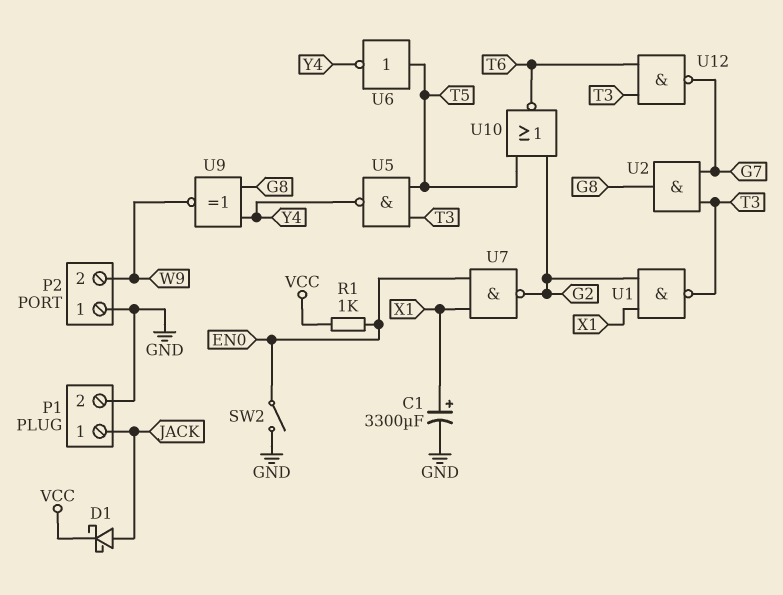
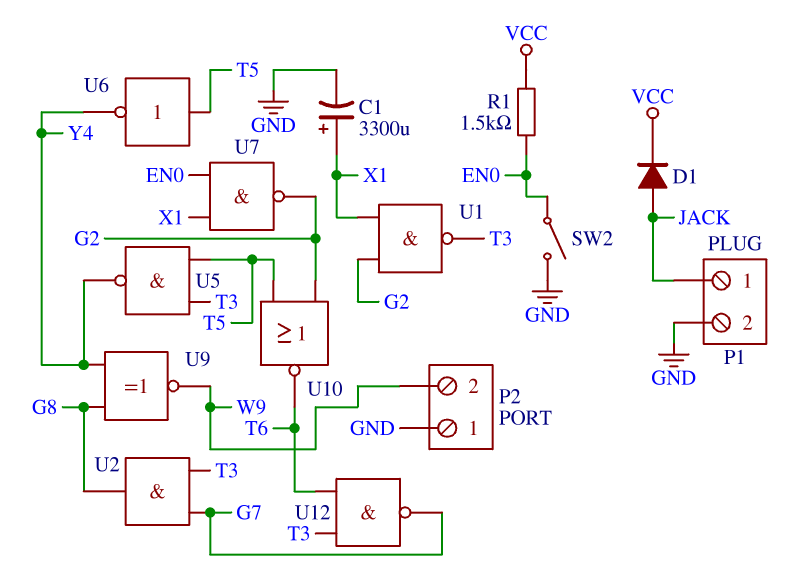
D1: schottky (A JACK, K VCC) -> diode (A JACK, K VCC)
R1: 1k (EN0, VCC) -> 1.5k (EN0, VCC)

